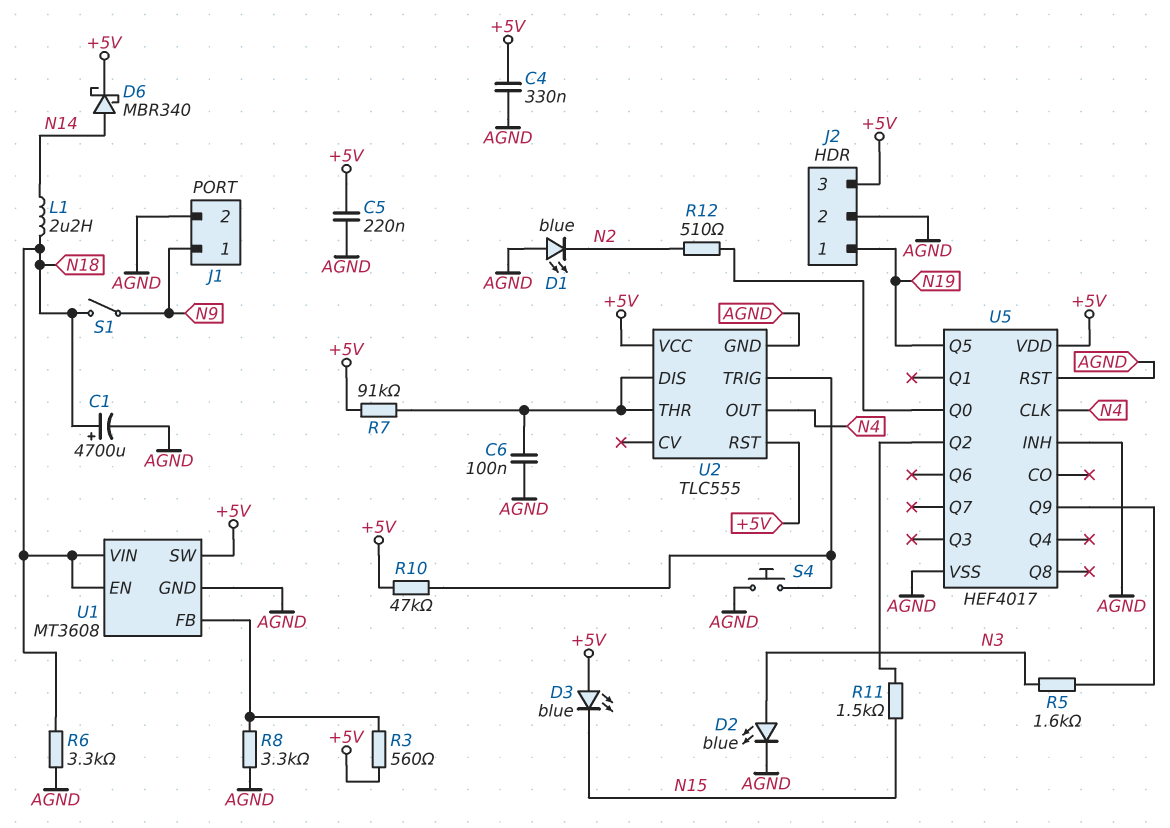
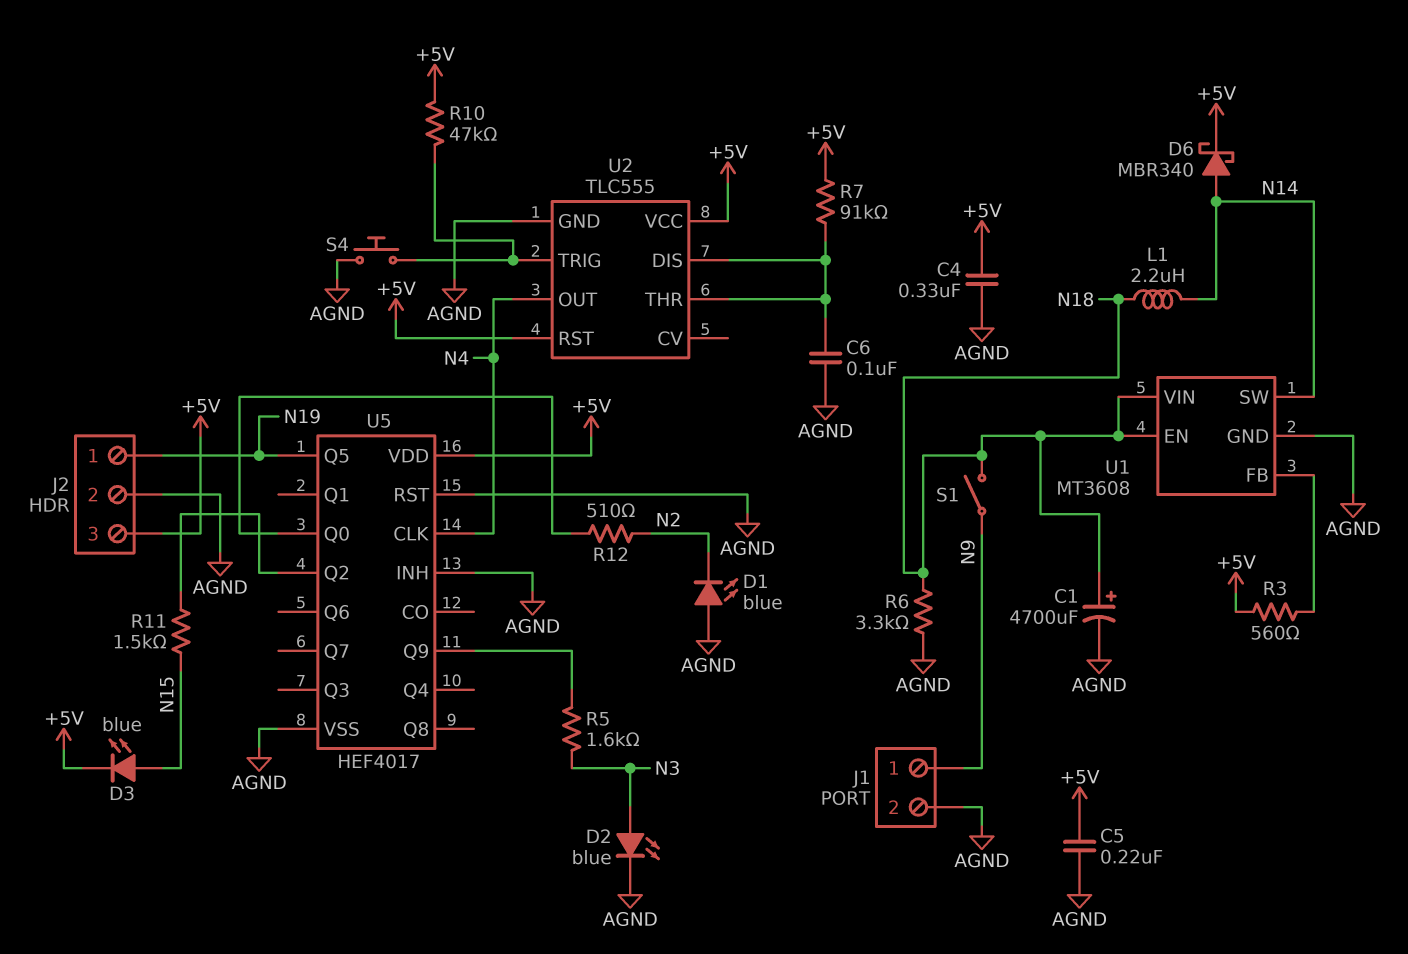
D3: LED blue (A +5V, K N15) -> LED blue (A N15, K +5V)
R8: 3.3k (AGND, U1/FB) -> none
U1 pin SW: +5V -> N14

